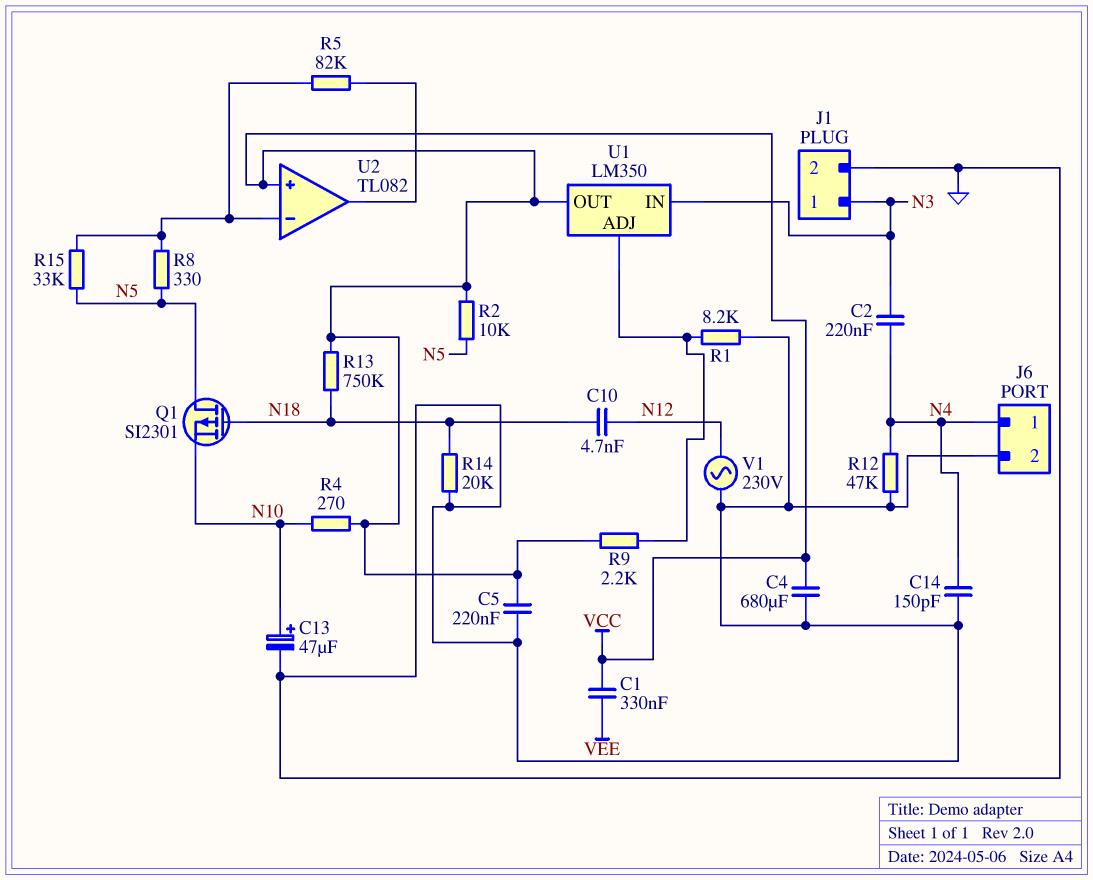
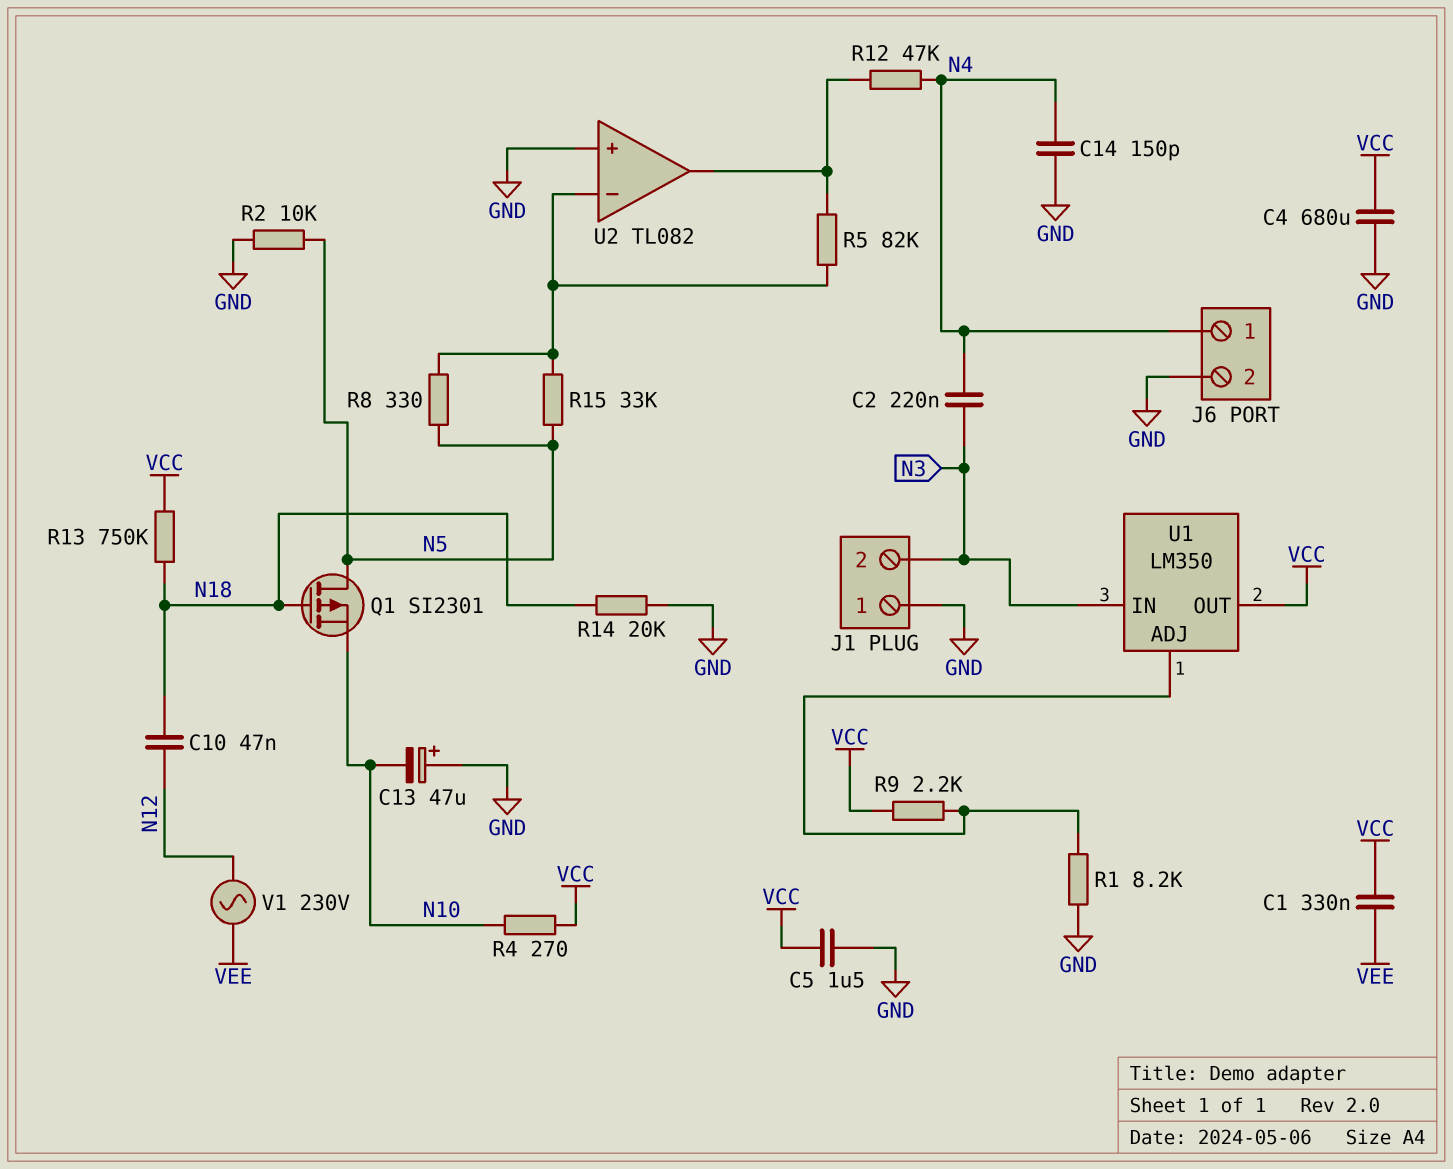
C5: 220nF (GND, VCC) -> 1.5uF (GND, VCC)
C10: 4.7nF (N12, N18) -> 47nF (N12, N18)
C13: 47uF (plus N10, minus GND) -> 47uF (plus GND, minus N10)
J1 pin 1: N3 -> GND
J1 pin 2: GND -> N3
R2: 10k (N5, VCC) -> 10k (GND, N5)
R12: 47k (GND, N4) -> 47k (N4, U2/out)
U2 pin in+: VCC -> GND
V1: AC 230V (GND, N12) -> AC 230V (N12, VEE)

